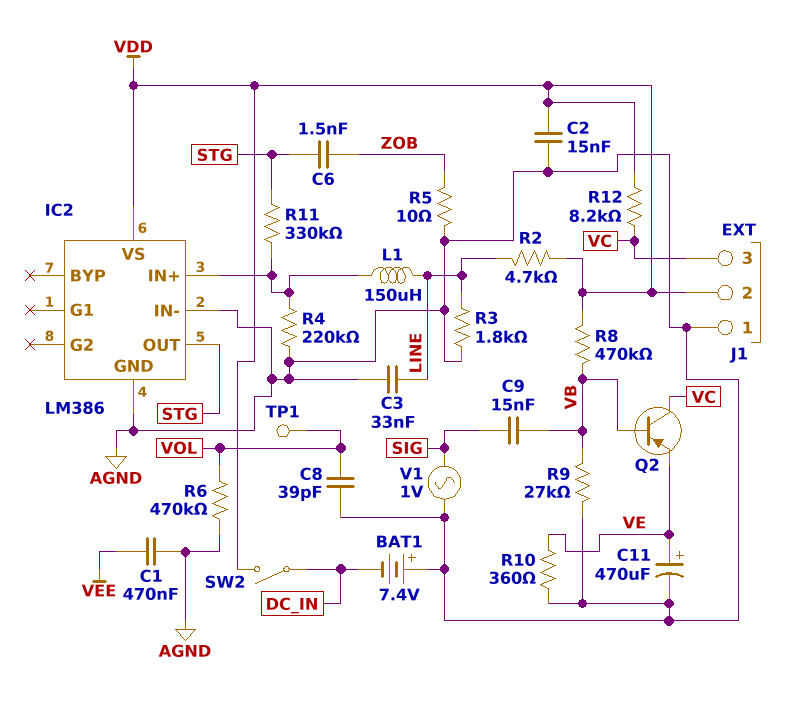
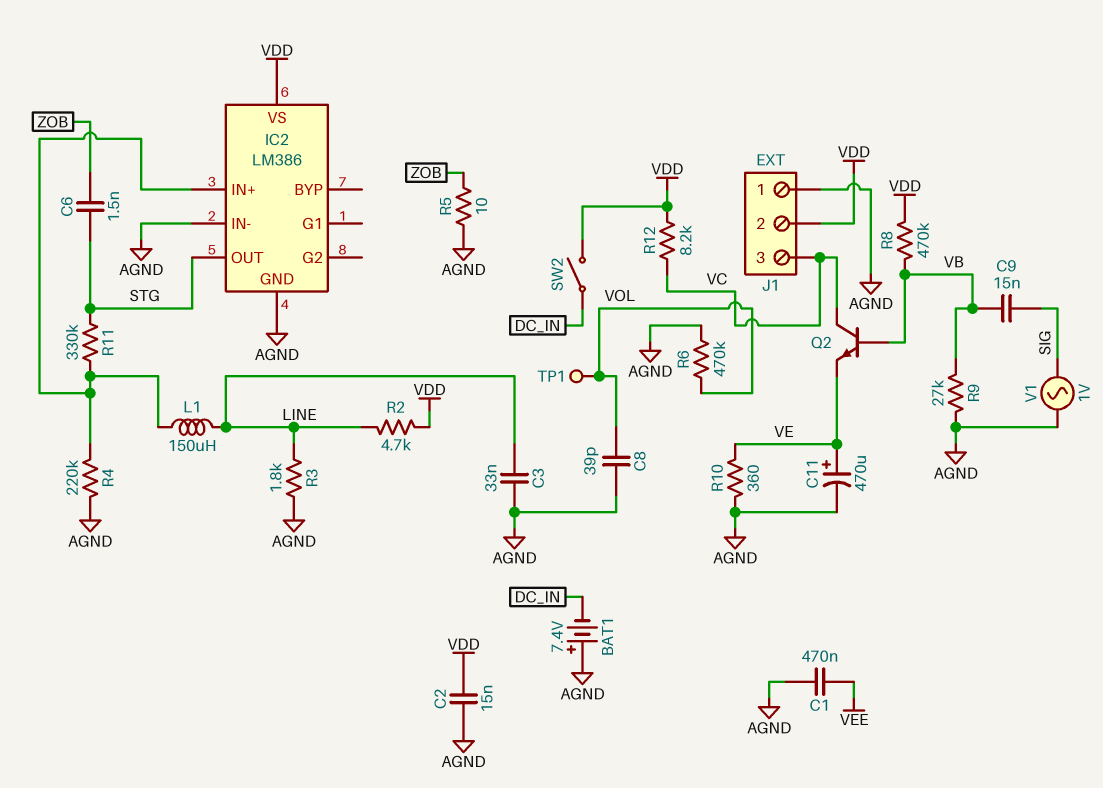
Q2: PNP (B VB, C VC, E VE) -> NPN (B VB, C VC, E VE)

